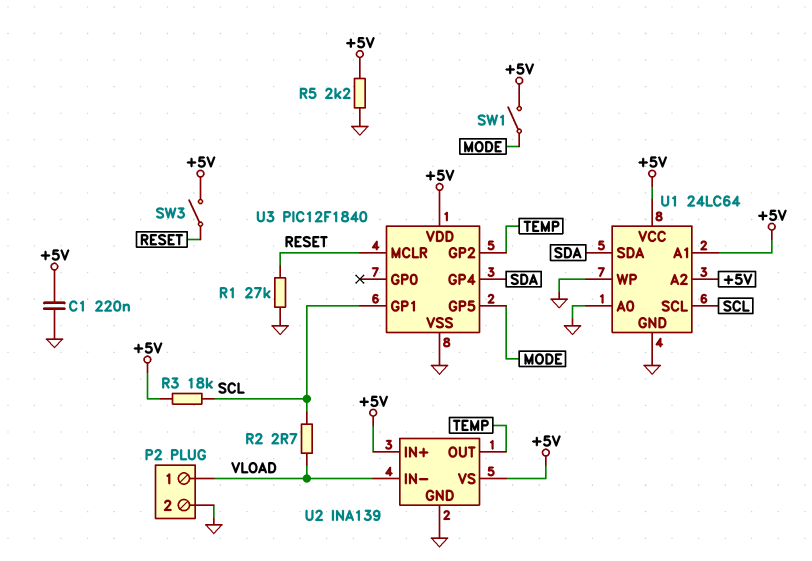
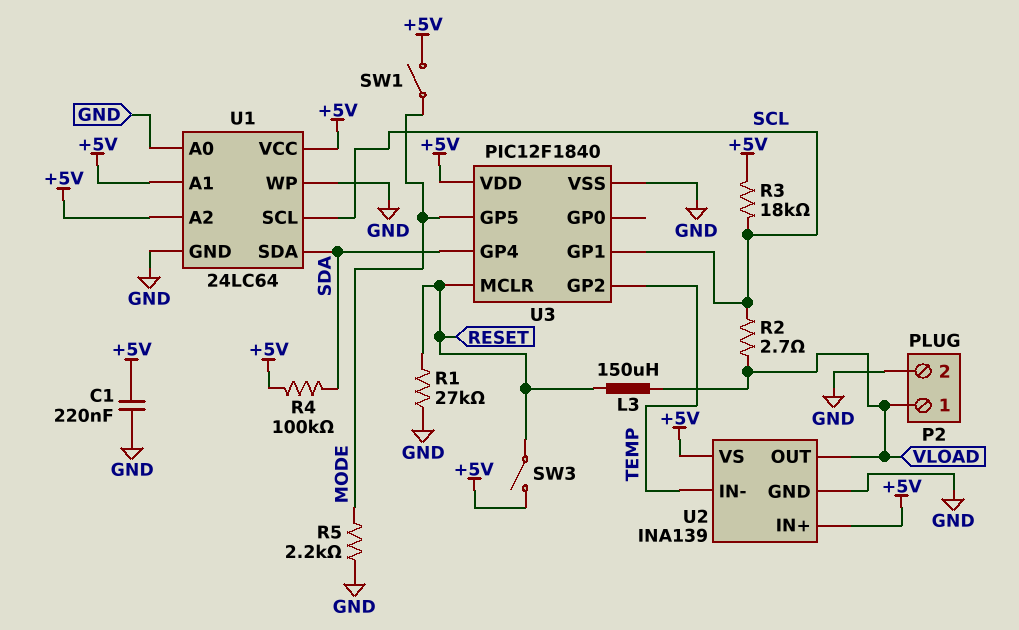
L3: none -> 150uH (RESET, VLOAD)
R4: none -> 100k (+5V, SDA)
R5: 2.2k (+5V, GND) -> 2.2k (GND, MODE)
U2 pin IN-: VLOAD -> TEMP
U2 pin OUT: TEMP -> VLOAD

